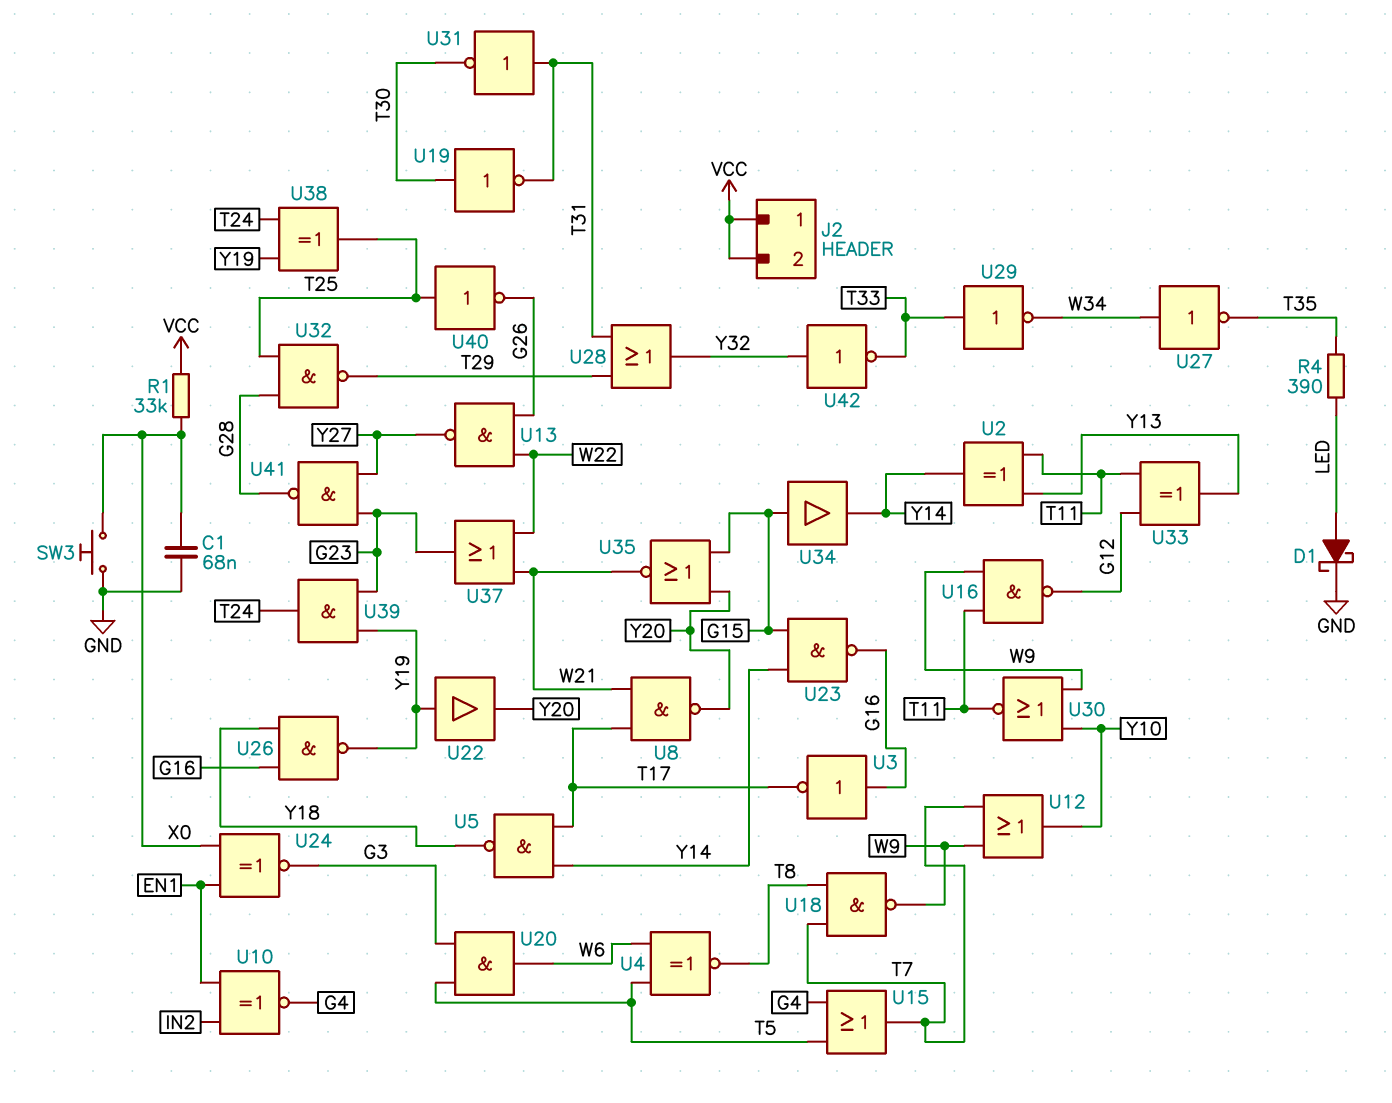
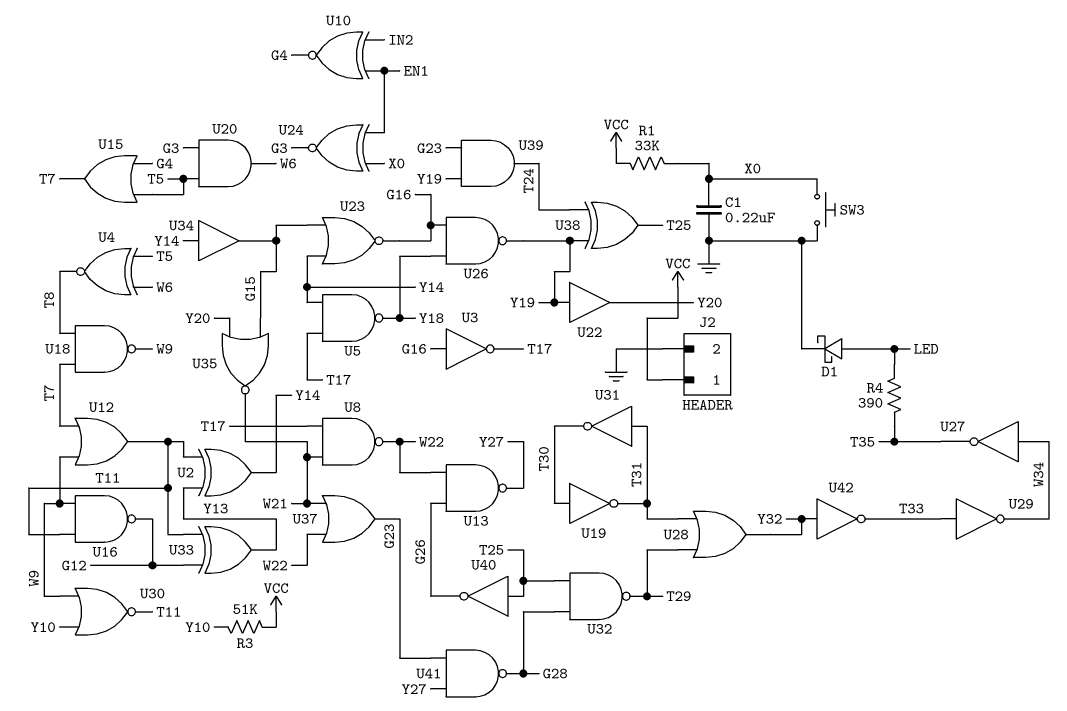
C1: 68nF (GND, X0) -> 220nF (GND, X0)
J2 pin 2: VCC -> GND
R3: none -> 51k (VCC, Y10)
U8: NAND (in T17, in W21, out Y20) -> NAND (in T17, in W21, out W22)
U12: OR (in T7, in W9, out Y10) -> OR (in T7, in W9, out T11)
U23: NAND (in G15, in Y14, out G16) -> NOR (in G15, in Y14, out G16)
U34: buffer (in G15, out Y14) -> buffer (in Y14, out G15)

